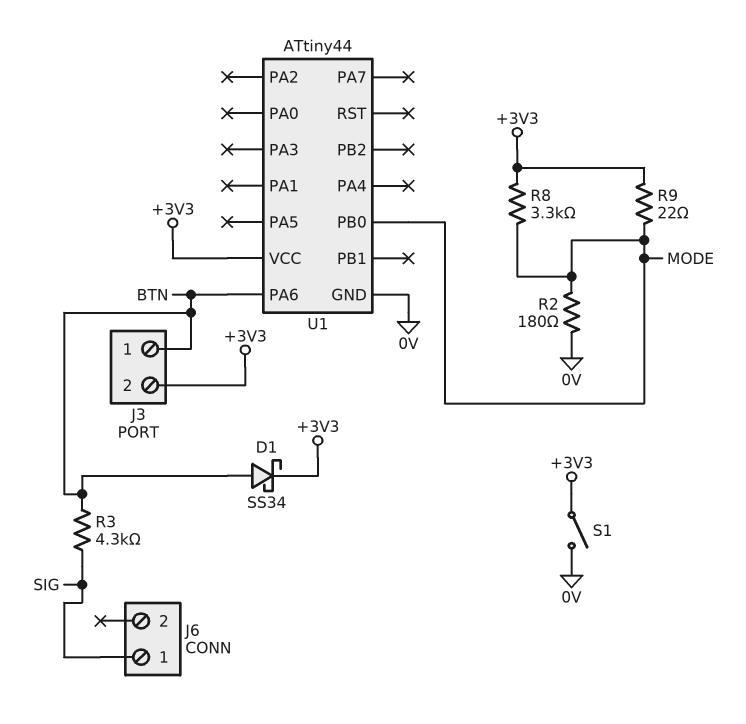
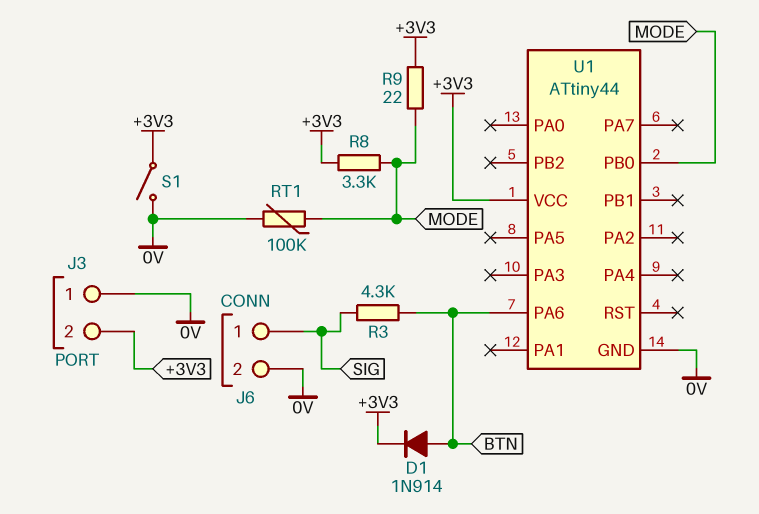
D1: schottky SS34 (A BTN, K +3V3) -> diode 1N914 (A BTN, K +3V3)
J3 pin 1: BTN -> 0V
J6 pin 2: none -> 0V
R2: 180 (0V, MODE) -> none
RT1: none -> 100k (0V, MODE)

